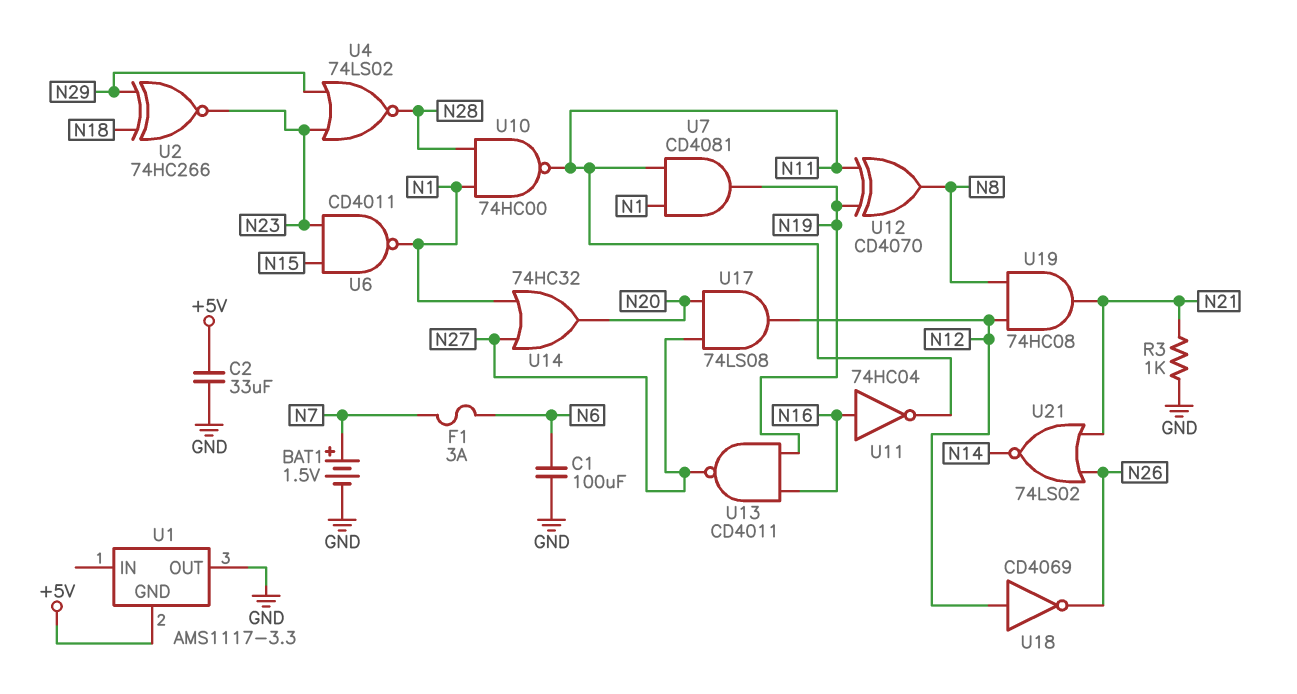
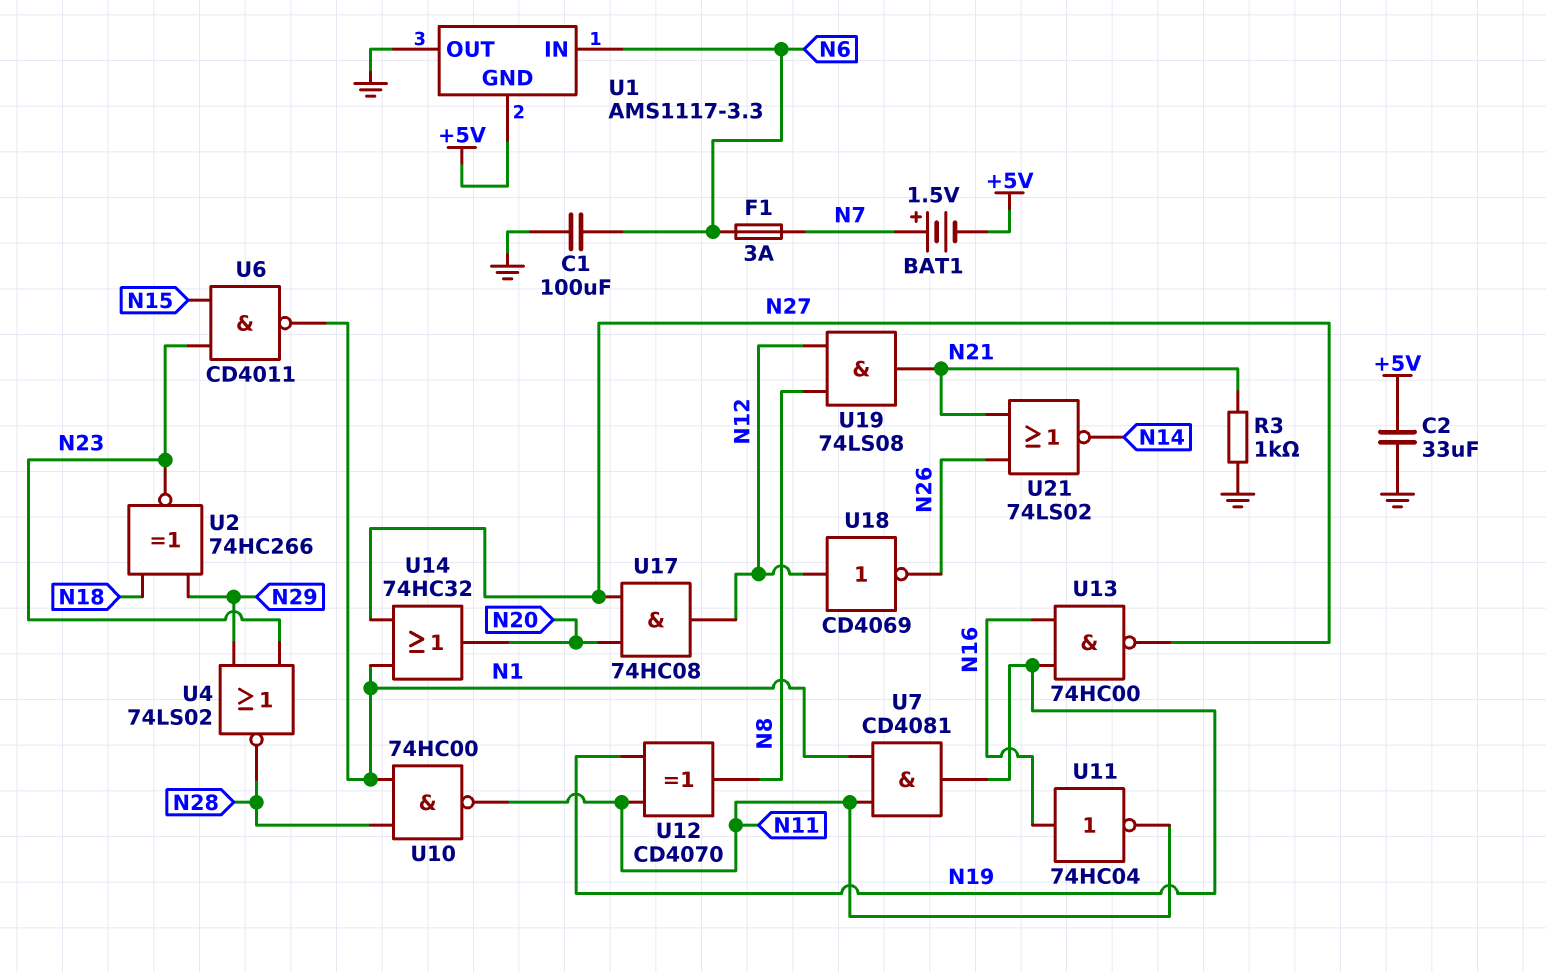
BAT1: 1.5V (plus N7, minus GND) -> 1.5V (plus N7, minus +5V)
U1 pin IN: none -> N6
U13: NAND CD4011 (in N16, in N19, out N27) -> NAND 74HC00 (in N16, in N19, out N27)
U17: AND 74LS08 (in N20, in N27, out N12) -> AND 74HC08 (in N20, in N27, out N12)
U19: AND 74HC08 (in N8, in N12, out N21) -> AND 74LS08 (in N8, in N12, out N21)

